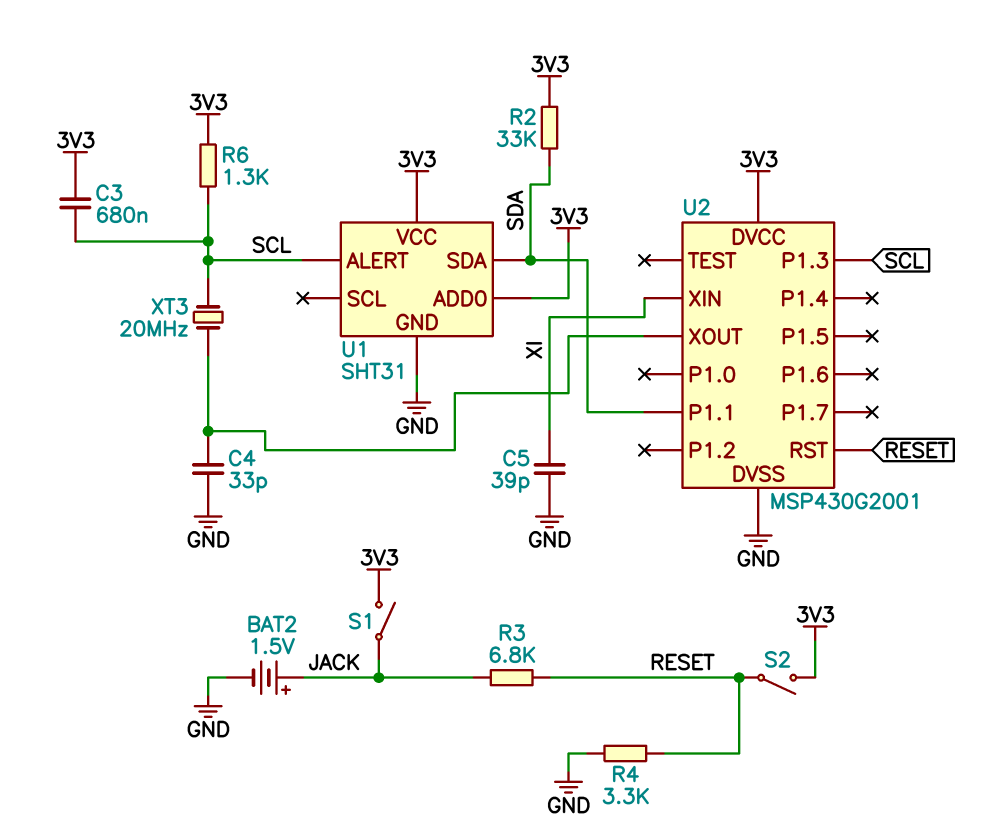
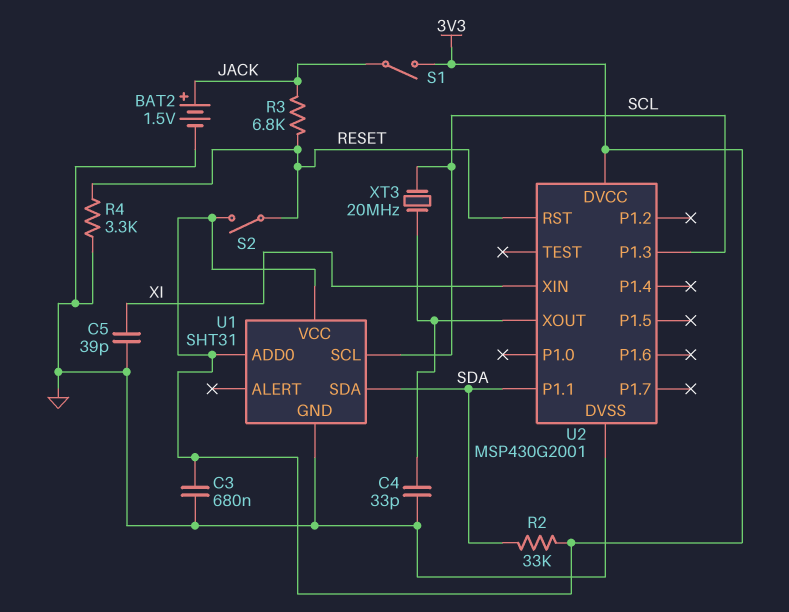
C3: 680nF (3V3, SCL) -> 680nF (3V3, GND)
R6: 1.3k (3V3, SCL) -> none
U1 pin ALERT: SCL -> none
U1 pin SCL: none -> SCL

